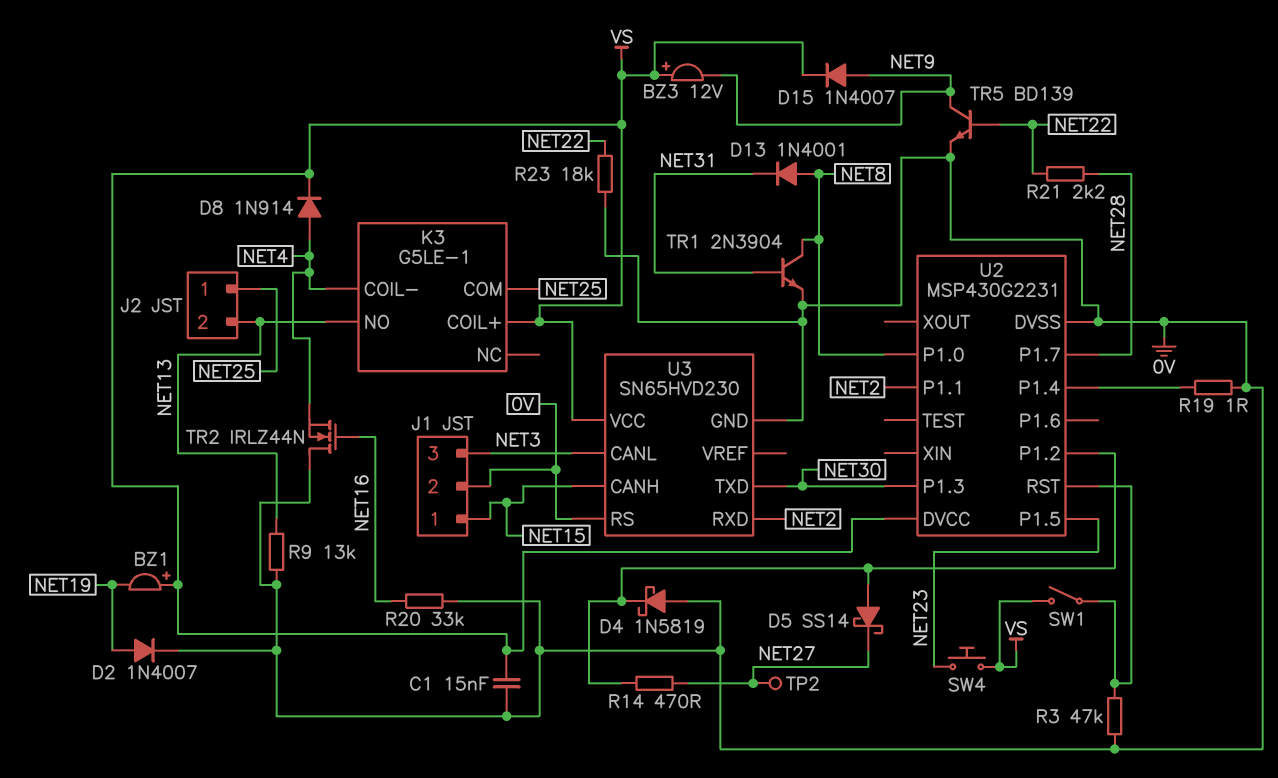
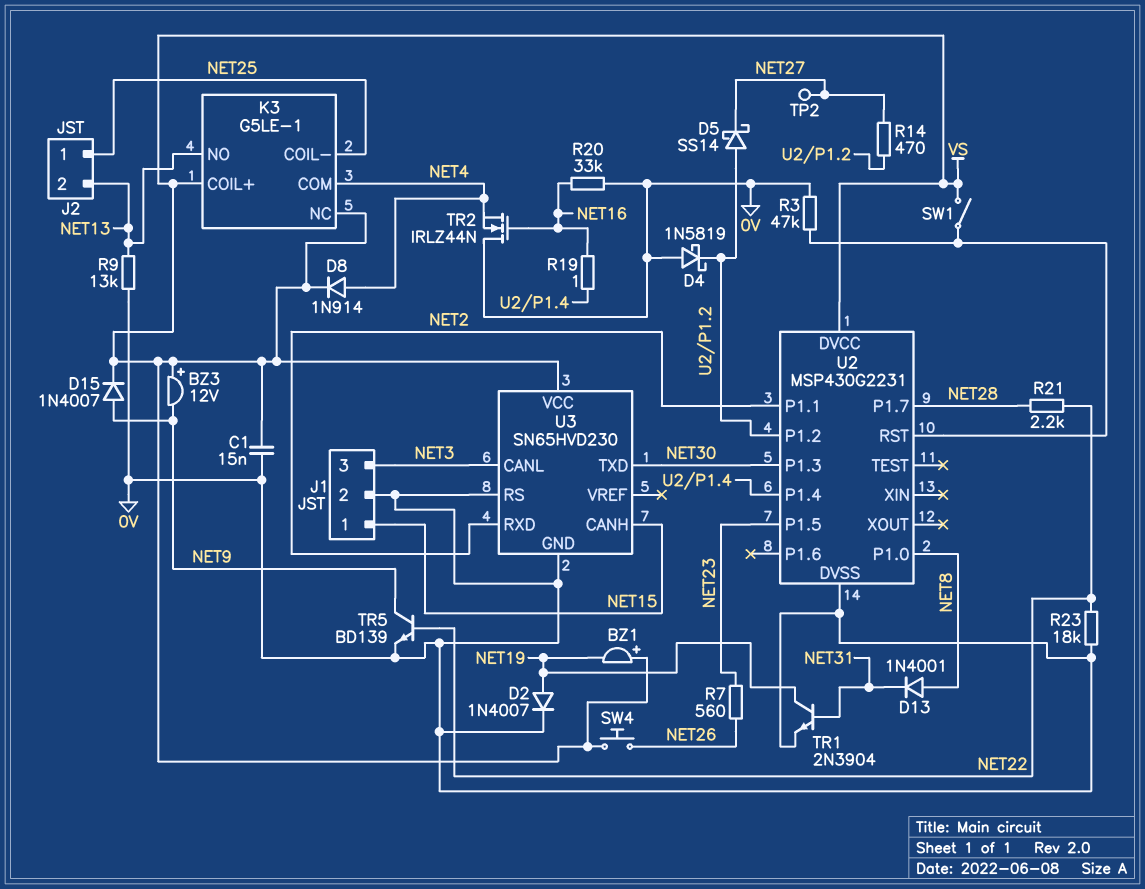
K3 pin COIL-: NET4 -> NET25
K3 pin COM: NET25 -> NET4
K3 pin NC: none -> VS
R7: none -> 560 (NET23, NET26)
R19: 1 (0V, U2/P1.4) -> 1 (NET16, U2/P1.4)
SW4: button (NET23, VS) -> button (NET26, VS)
TR1: NPN 2N3904 (B NET31, C NET8, E 0V) -> NPN 2N3904 (B NET31, C NET19, E 0V)

